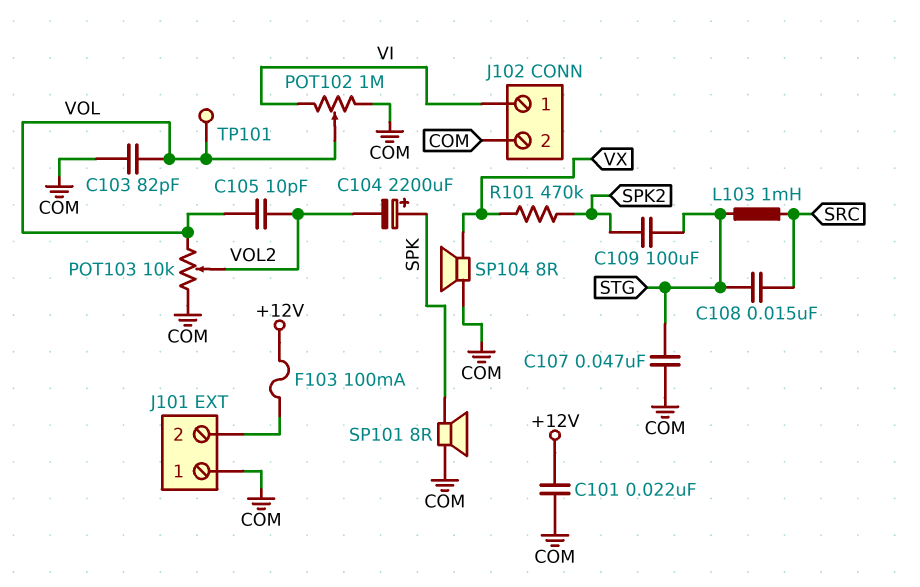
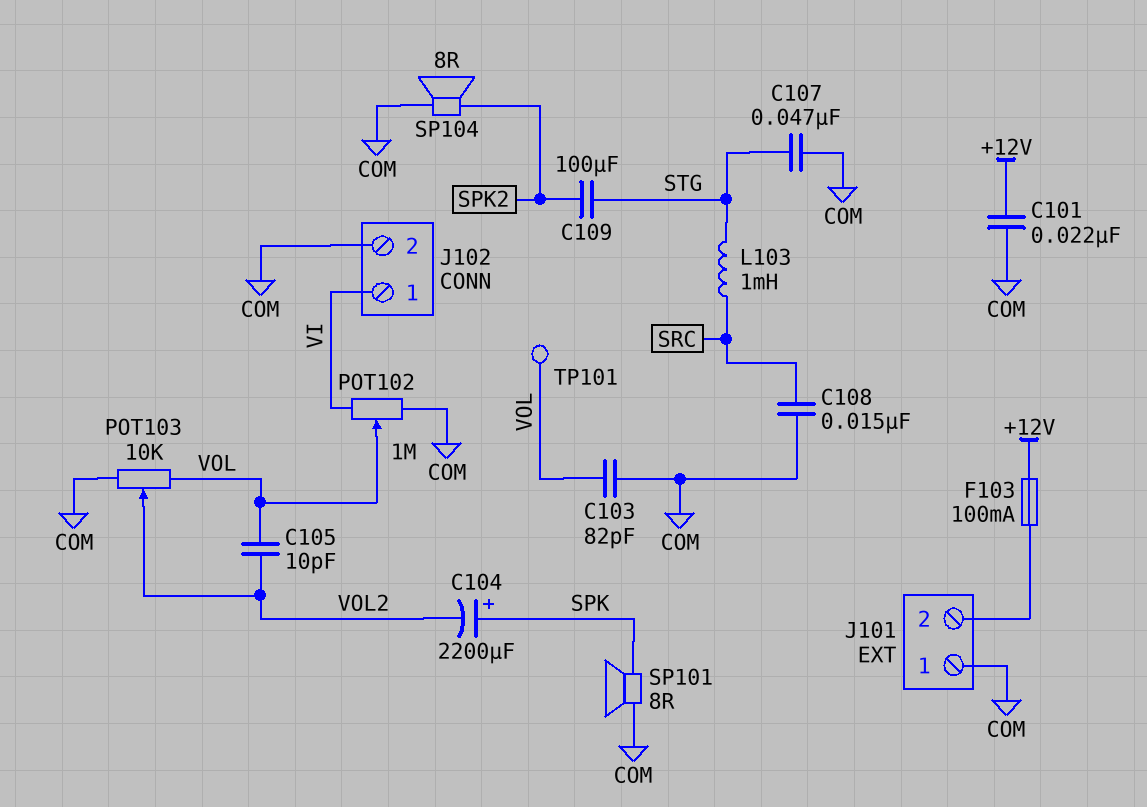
C108: 15nF (SRC, STG) -> 15nF (COM, SRC)
R101: 470k (SPK2, VX) -> none
SP104: speaker 8R (COM, VX) -> speaker 8R (COM, SPK2)

